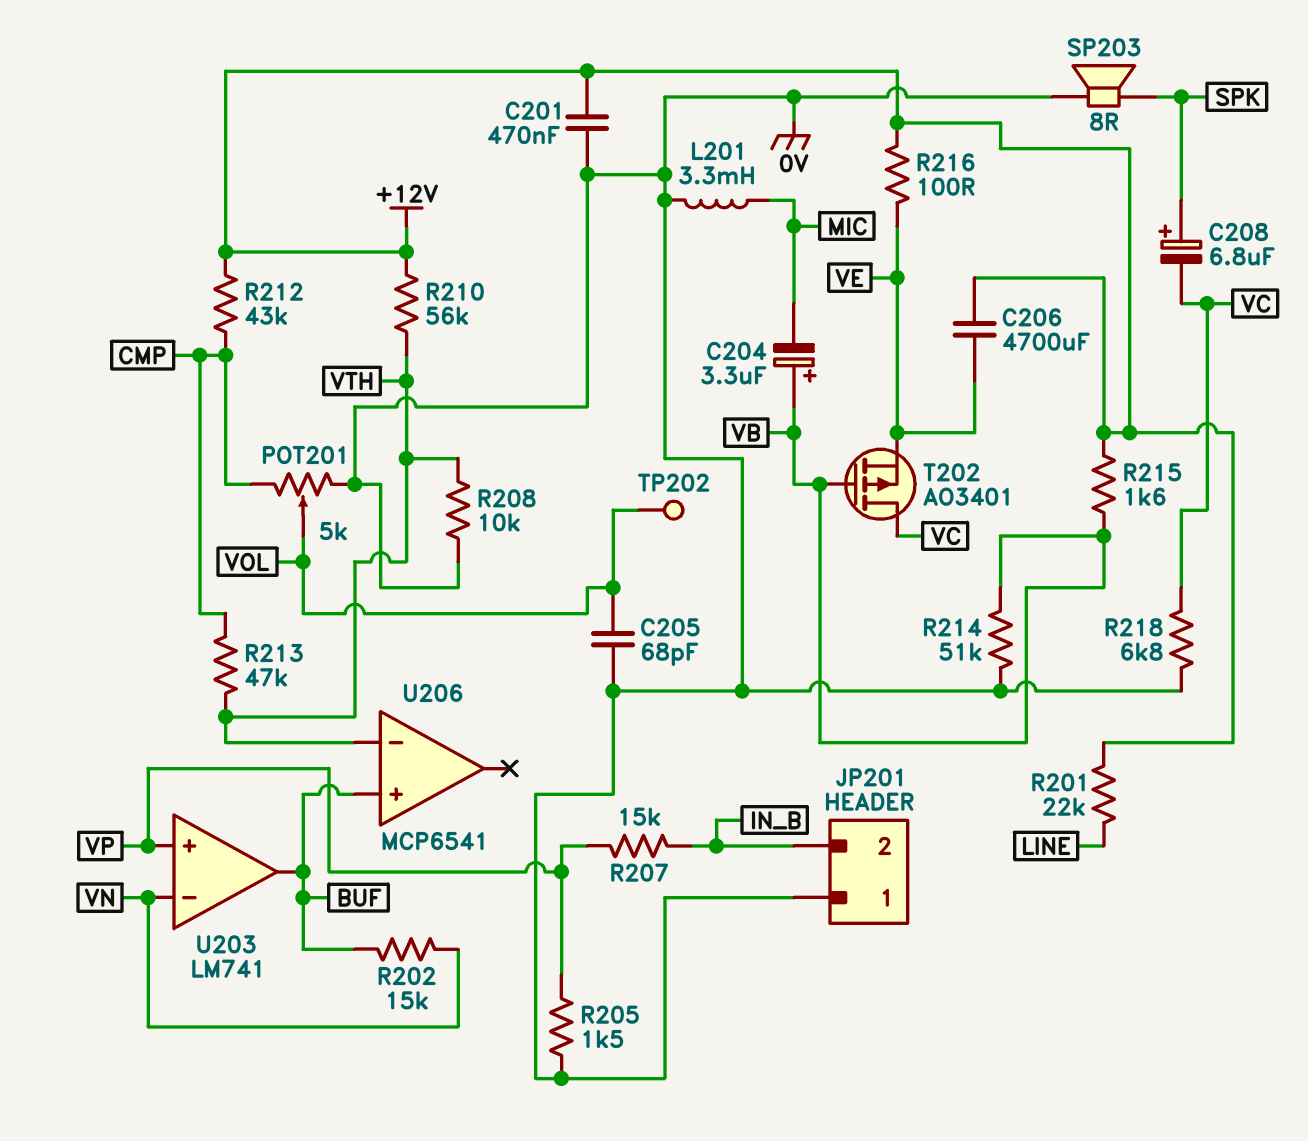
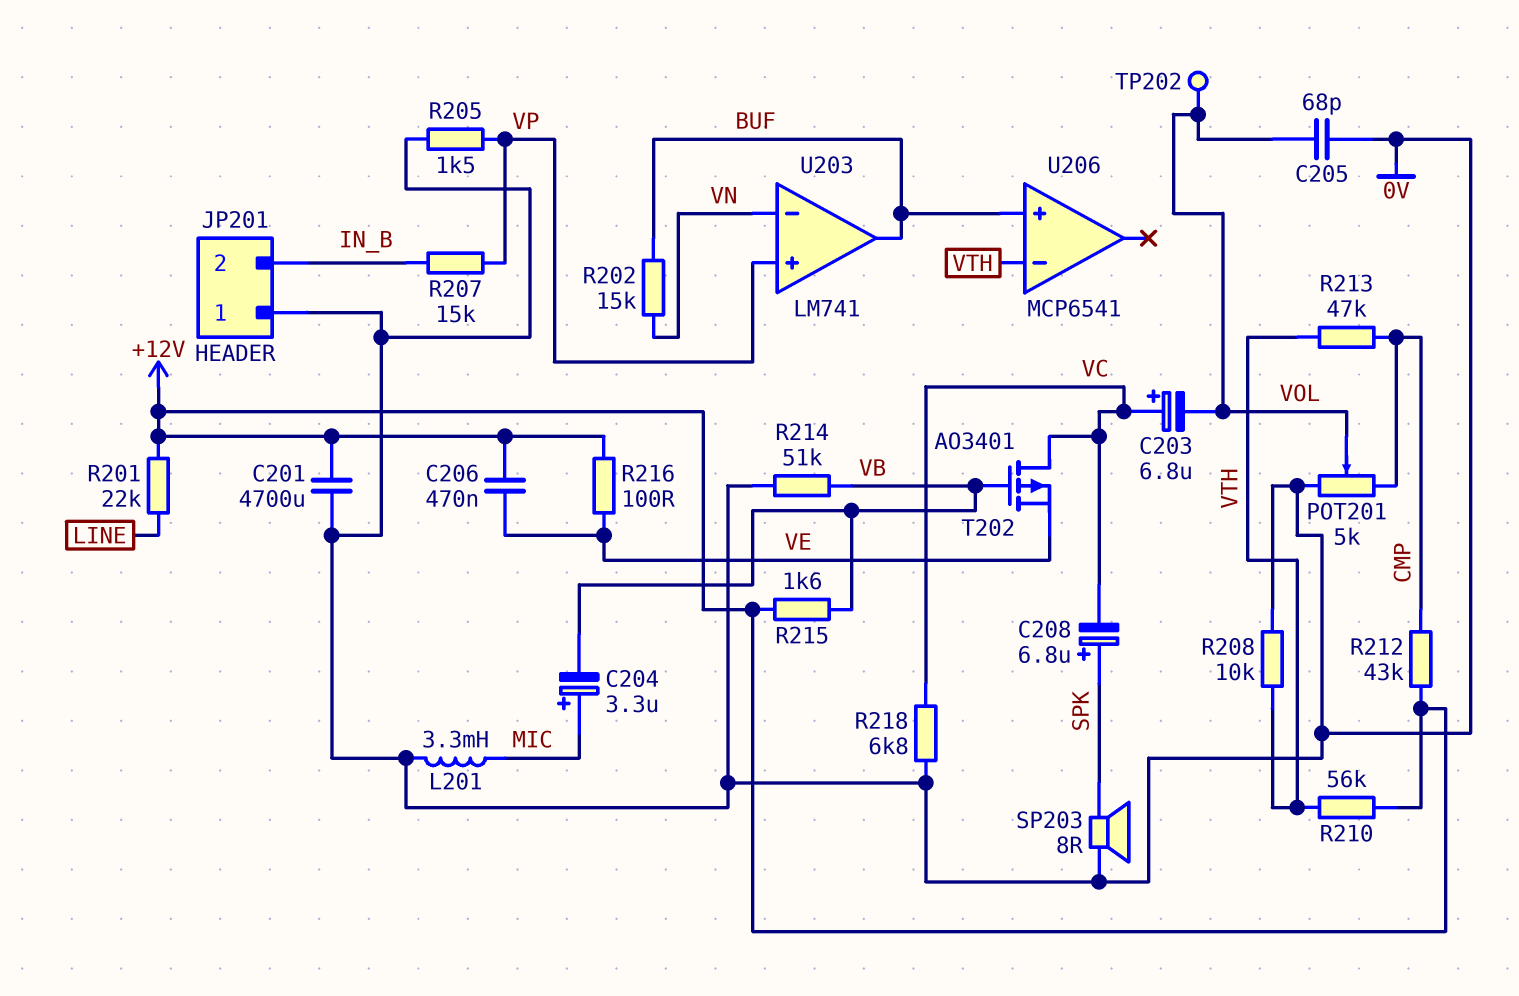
C201: 470nF (+12V, 0V) -> 4700uF (+12V, 0V)
C203: none -> 6.8uF (plus VC, minus VOL)
C204: 3.3uF (plus VB, minus MIC) -> 3.3uF (plus MIC, minus VB)
C206: 4700uF (+12V, VE) -> 470nF (+12V, VE)

